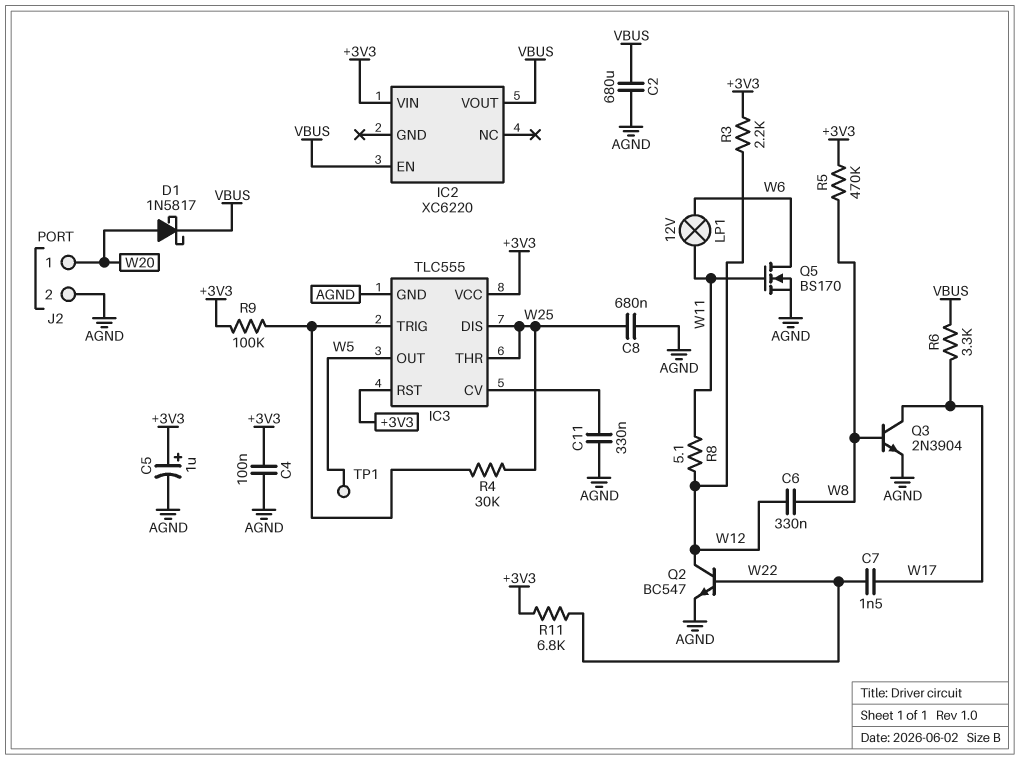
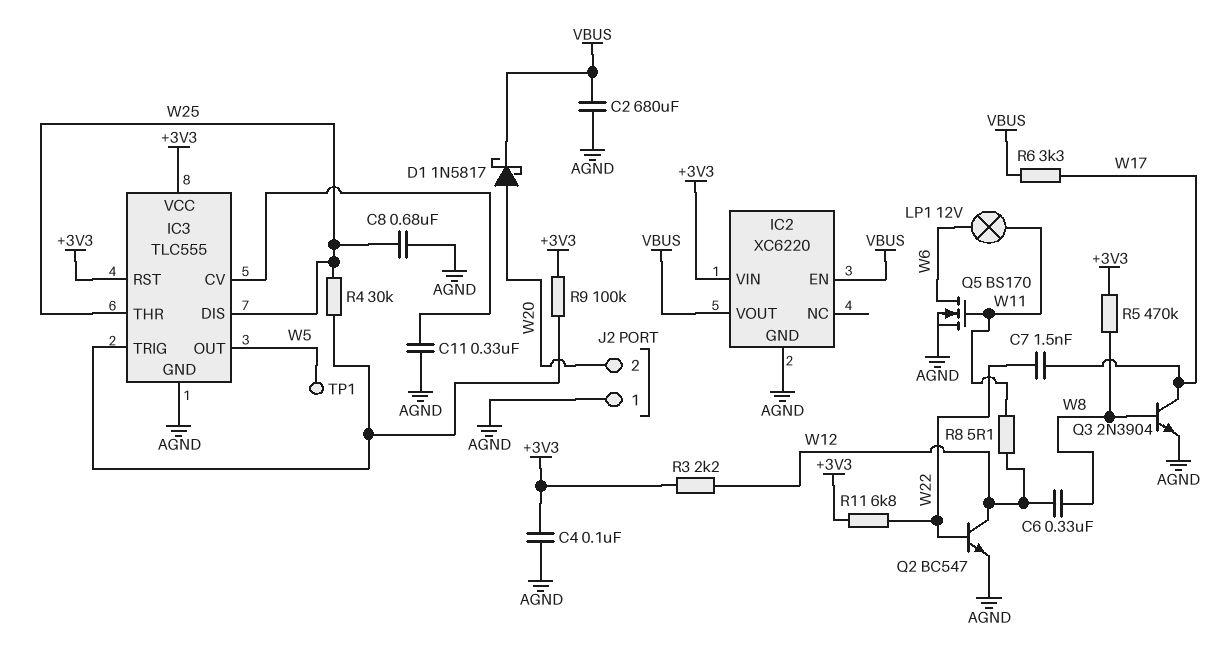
C5: 1uF (plus +3V3, minus AGND) -> none
IC2 pin GND: none -> AGND
J2 pin 1: W20 -> AGND
J2 pin 2: AGND -> W20

